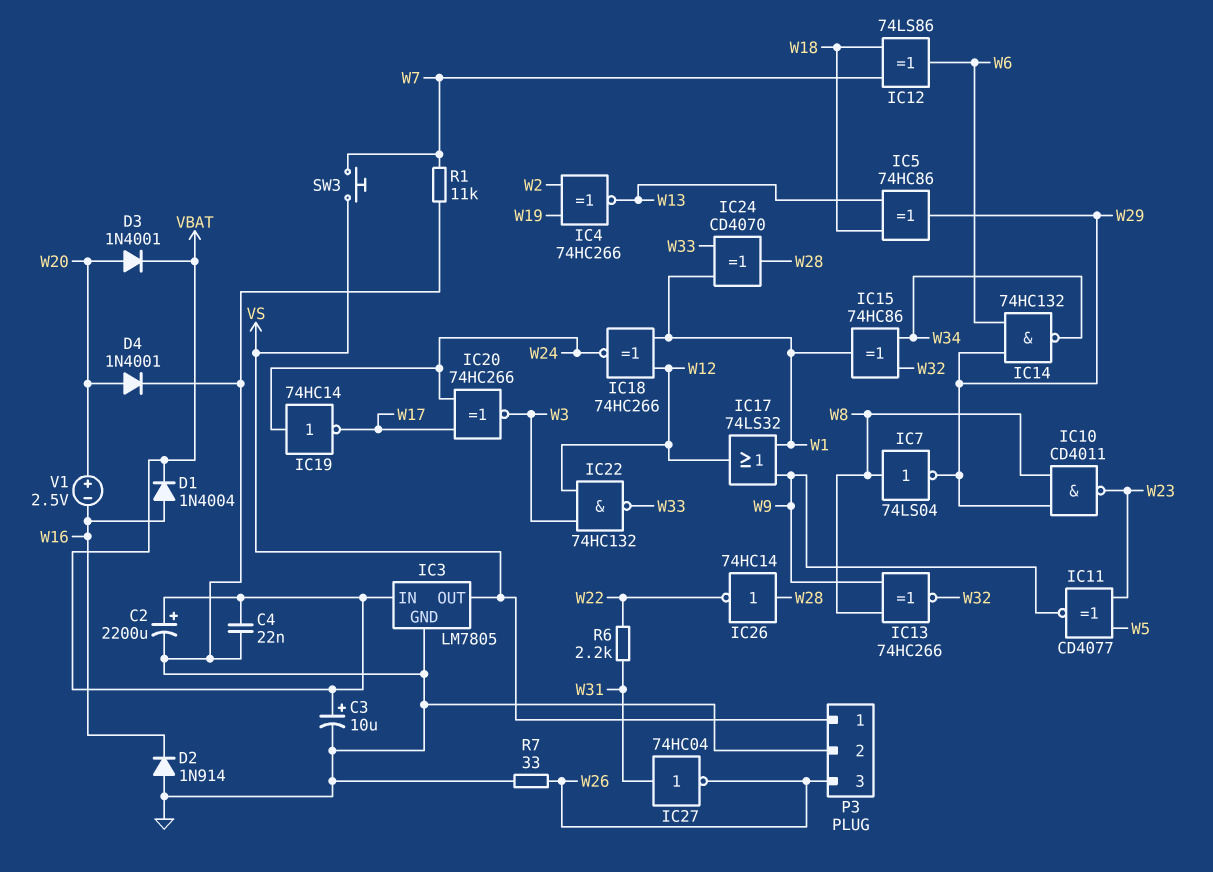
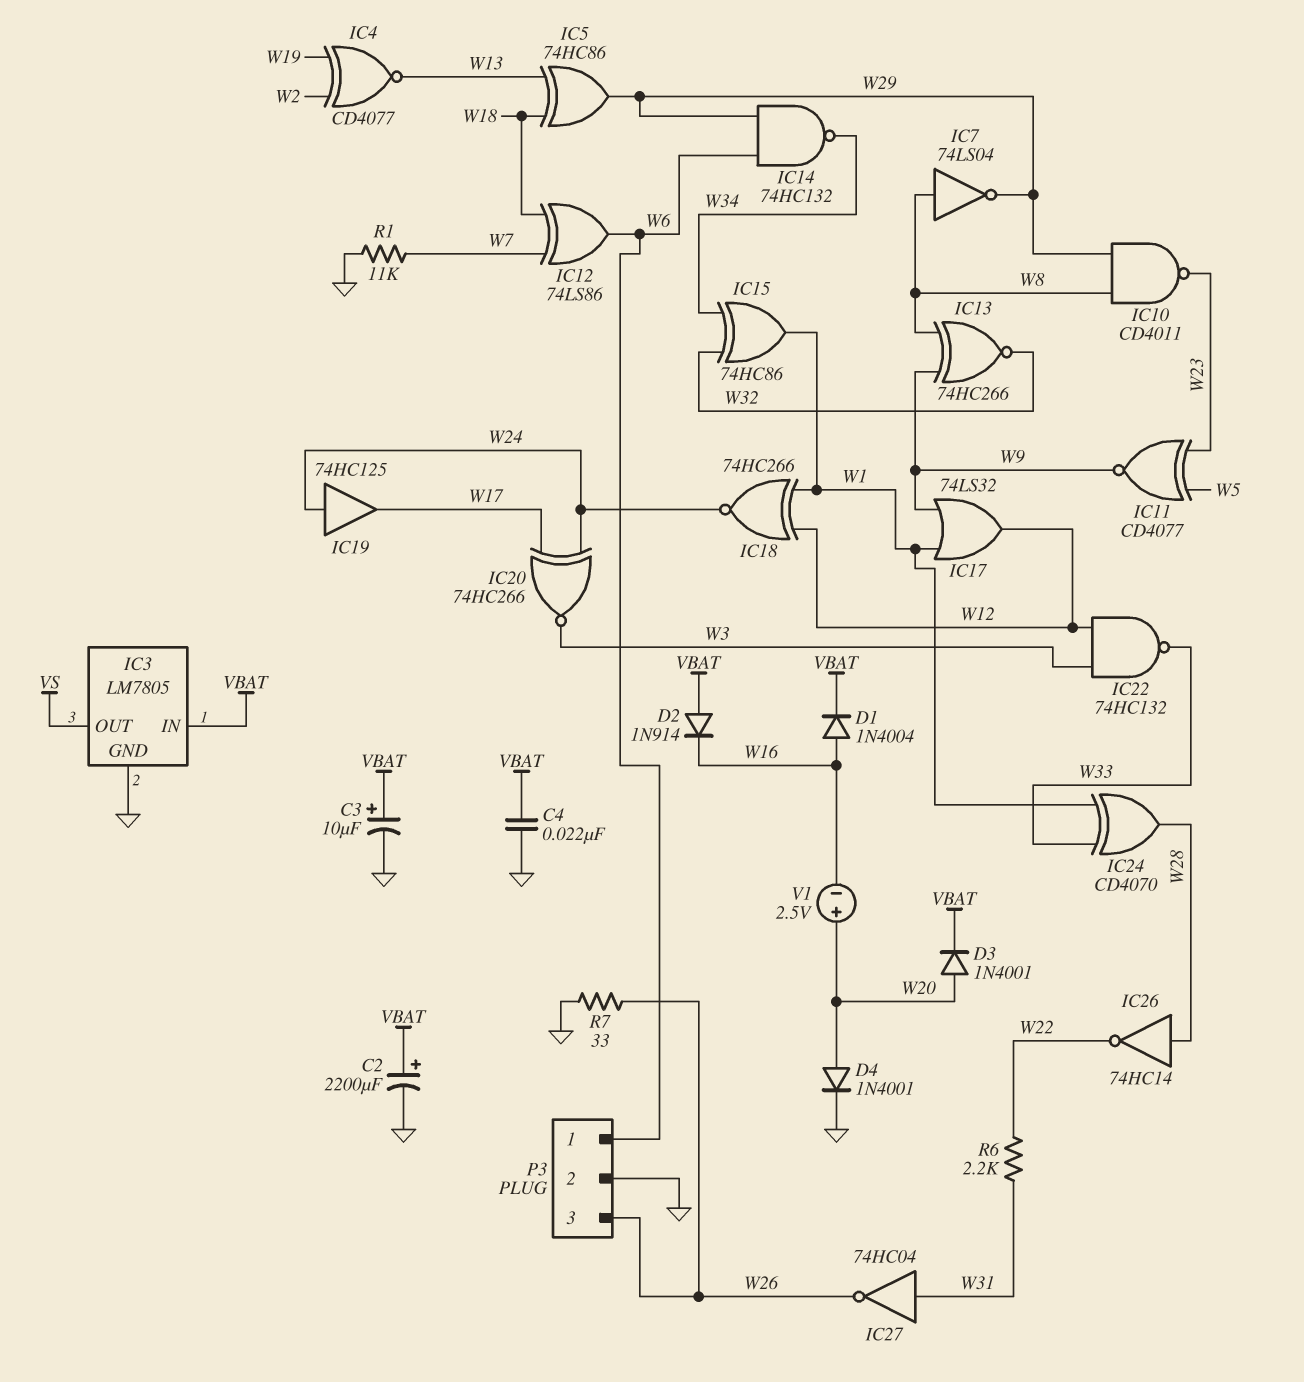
D2: diode 1N914 (A GND, K W16) -> diode 1N914 (A VBAT, K W16)
IC4: XNOR 74HC266 (in W2, in W19, out W13) -> XNOR CD4077 (in W2, in W19, out W13)
IC19: NOT 74HC14 (in W24, out W17) -> buffer 74HC125 (in W24, out W17)
P3 pin 1: VS -> W6
SW3: button (VS, W7) -> none

